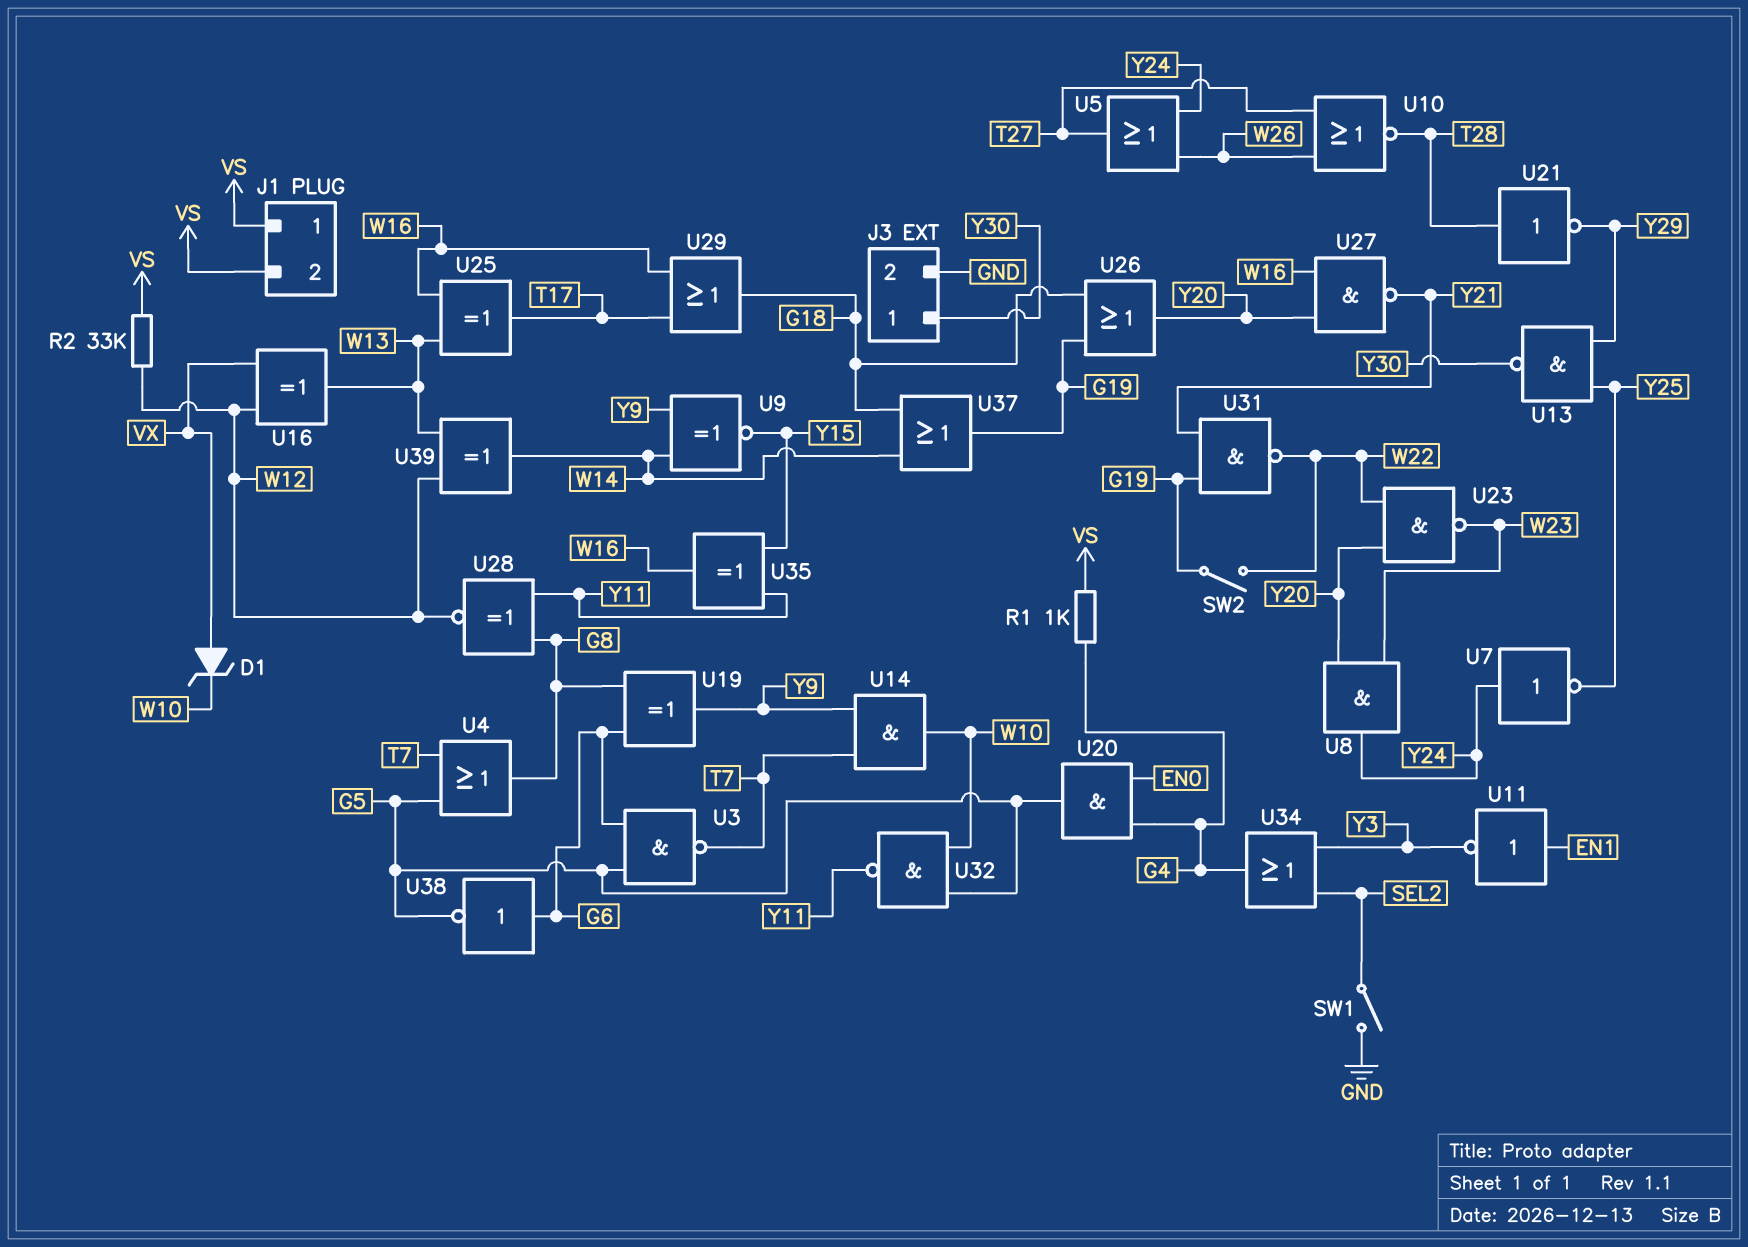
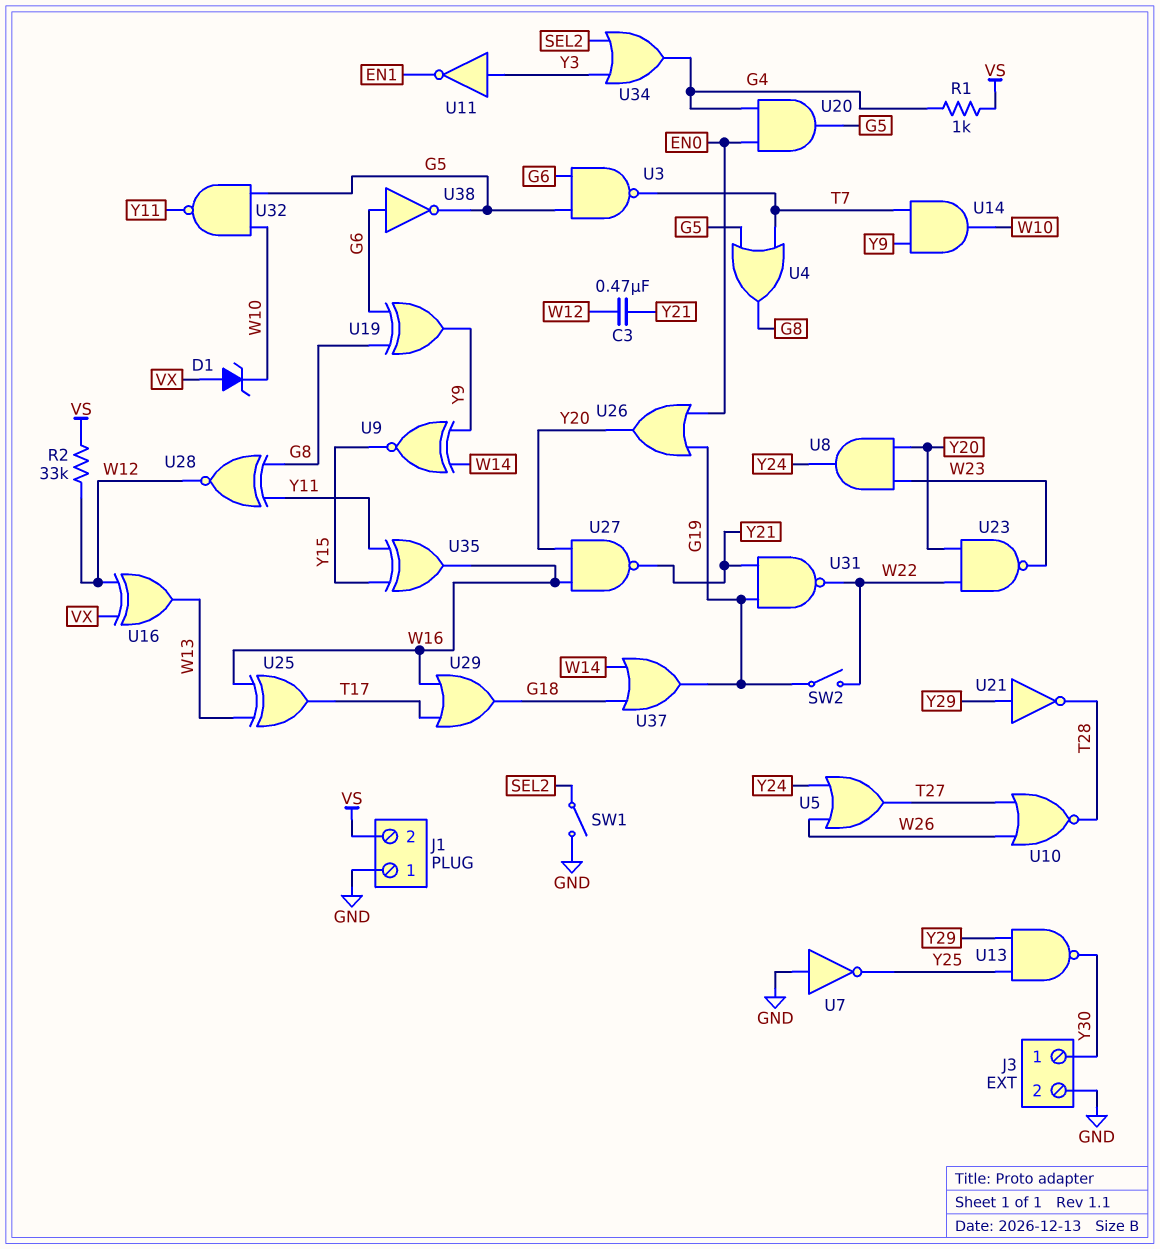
C3: none -> 470nF (W12, Y21)
J1 pin 1: VS -> GND
U7: NOT (in Y24, out Y25) -> NOT (in GND, out Y25)
U11: NOT (in EN1, out Y3) -> NOT (in Y3, out EN1)
U21: NOT (in T28, out Y29) -> NOT (in Y29, out T28)
U26: OR (in G18, in G19, out Y20) -> OR (in EN0, in G19, out Y20)
U39: XOR (in W12, in W13, out W14) -> none

